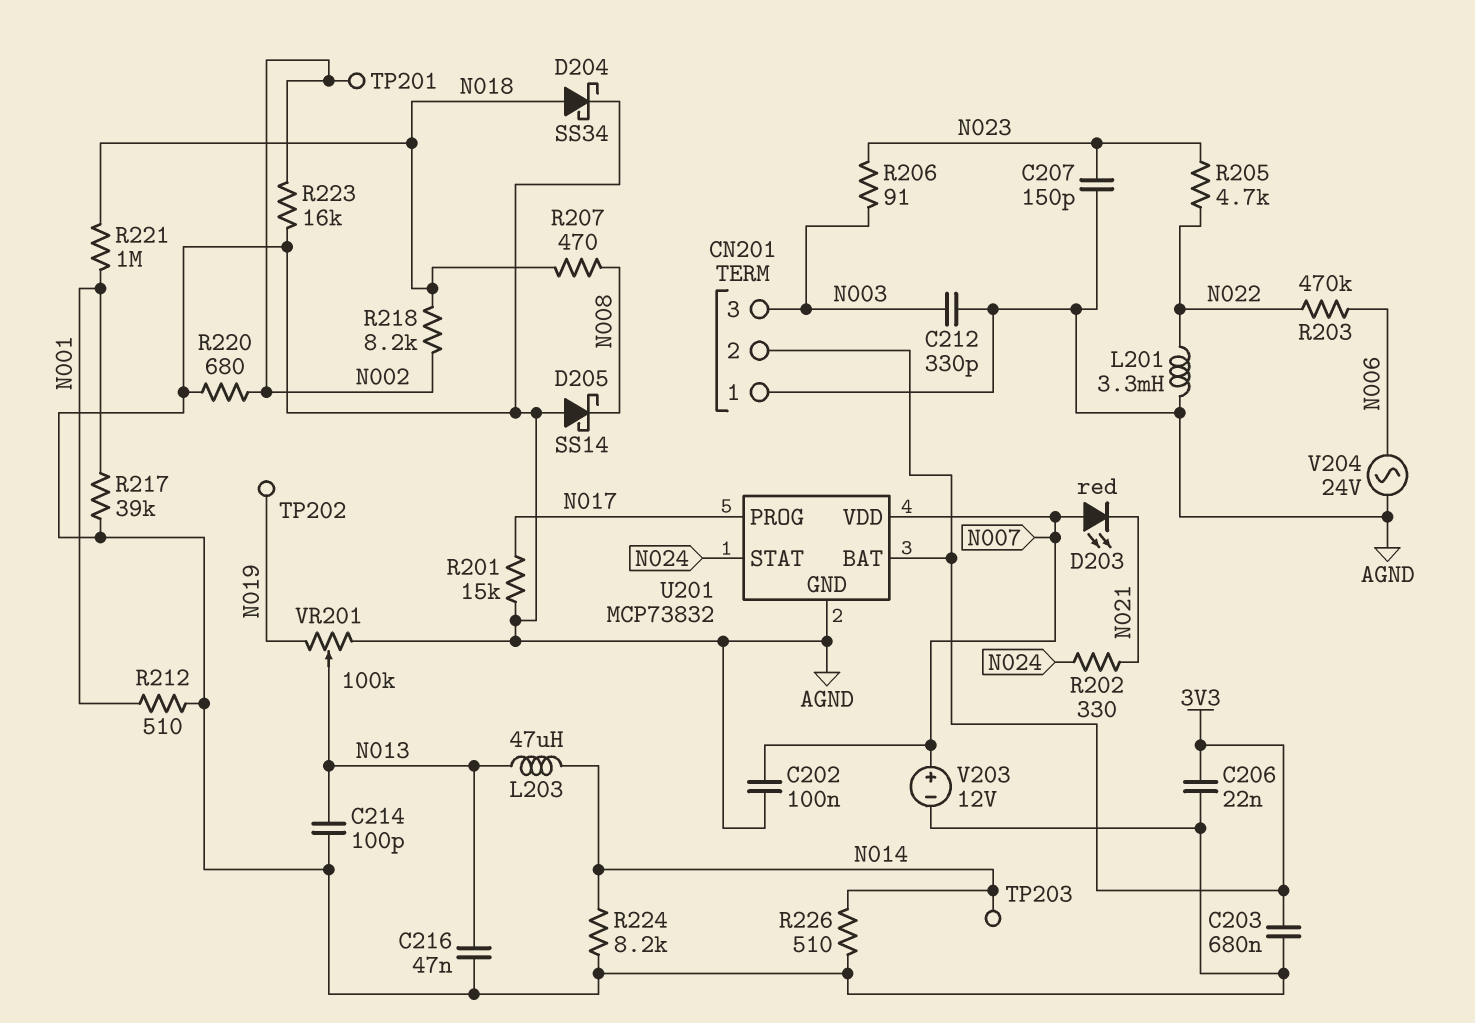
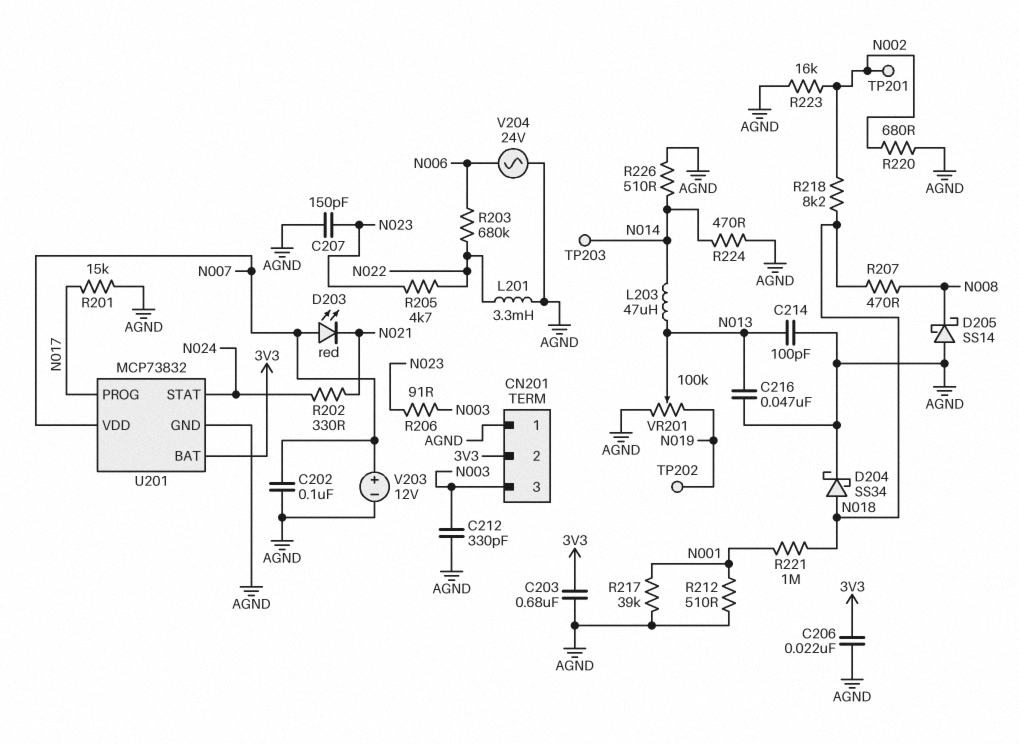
R203: 470k (N006, N022) -> 680k (N006, N022)
R224: 8.2k (AGND, N014) -> 470 (AGND, N014)

